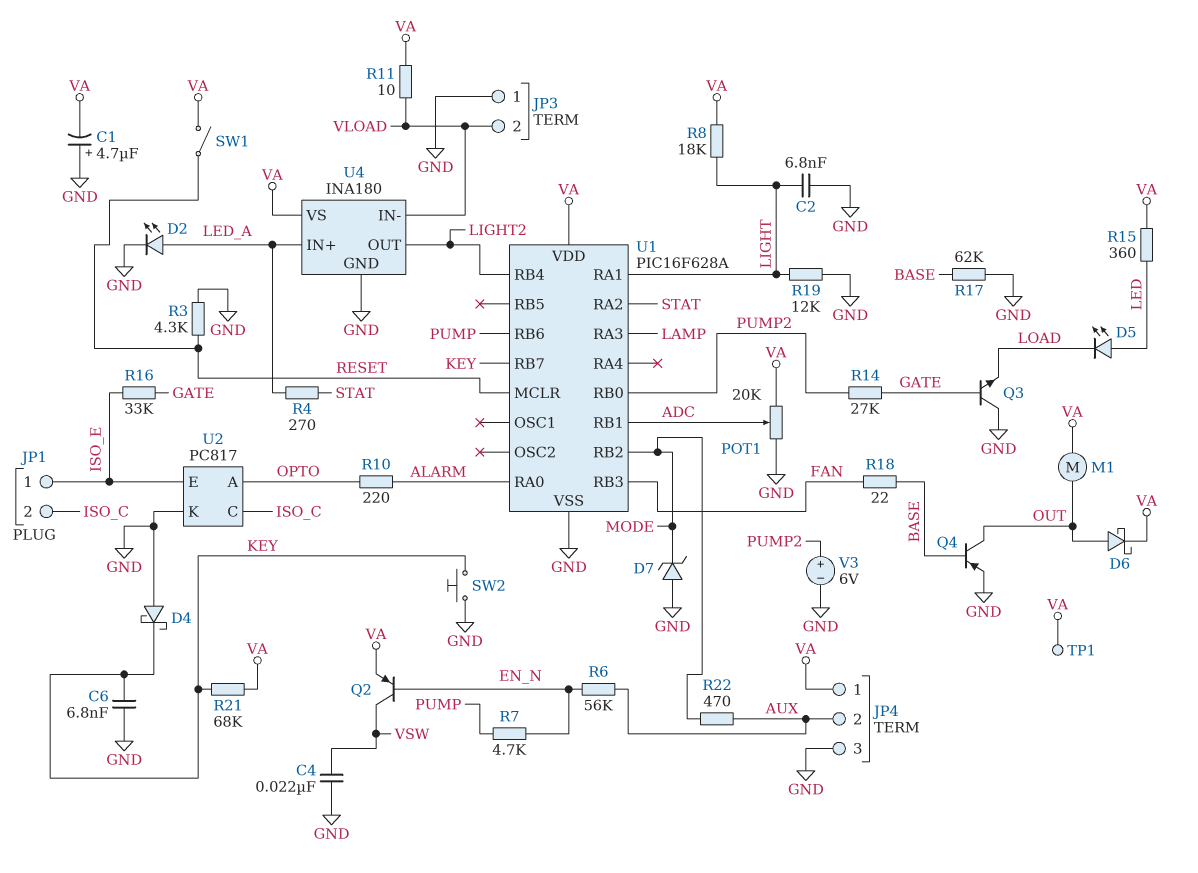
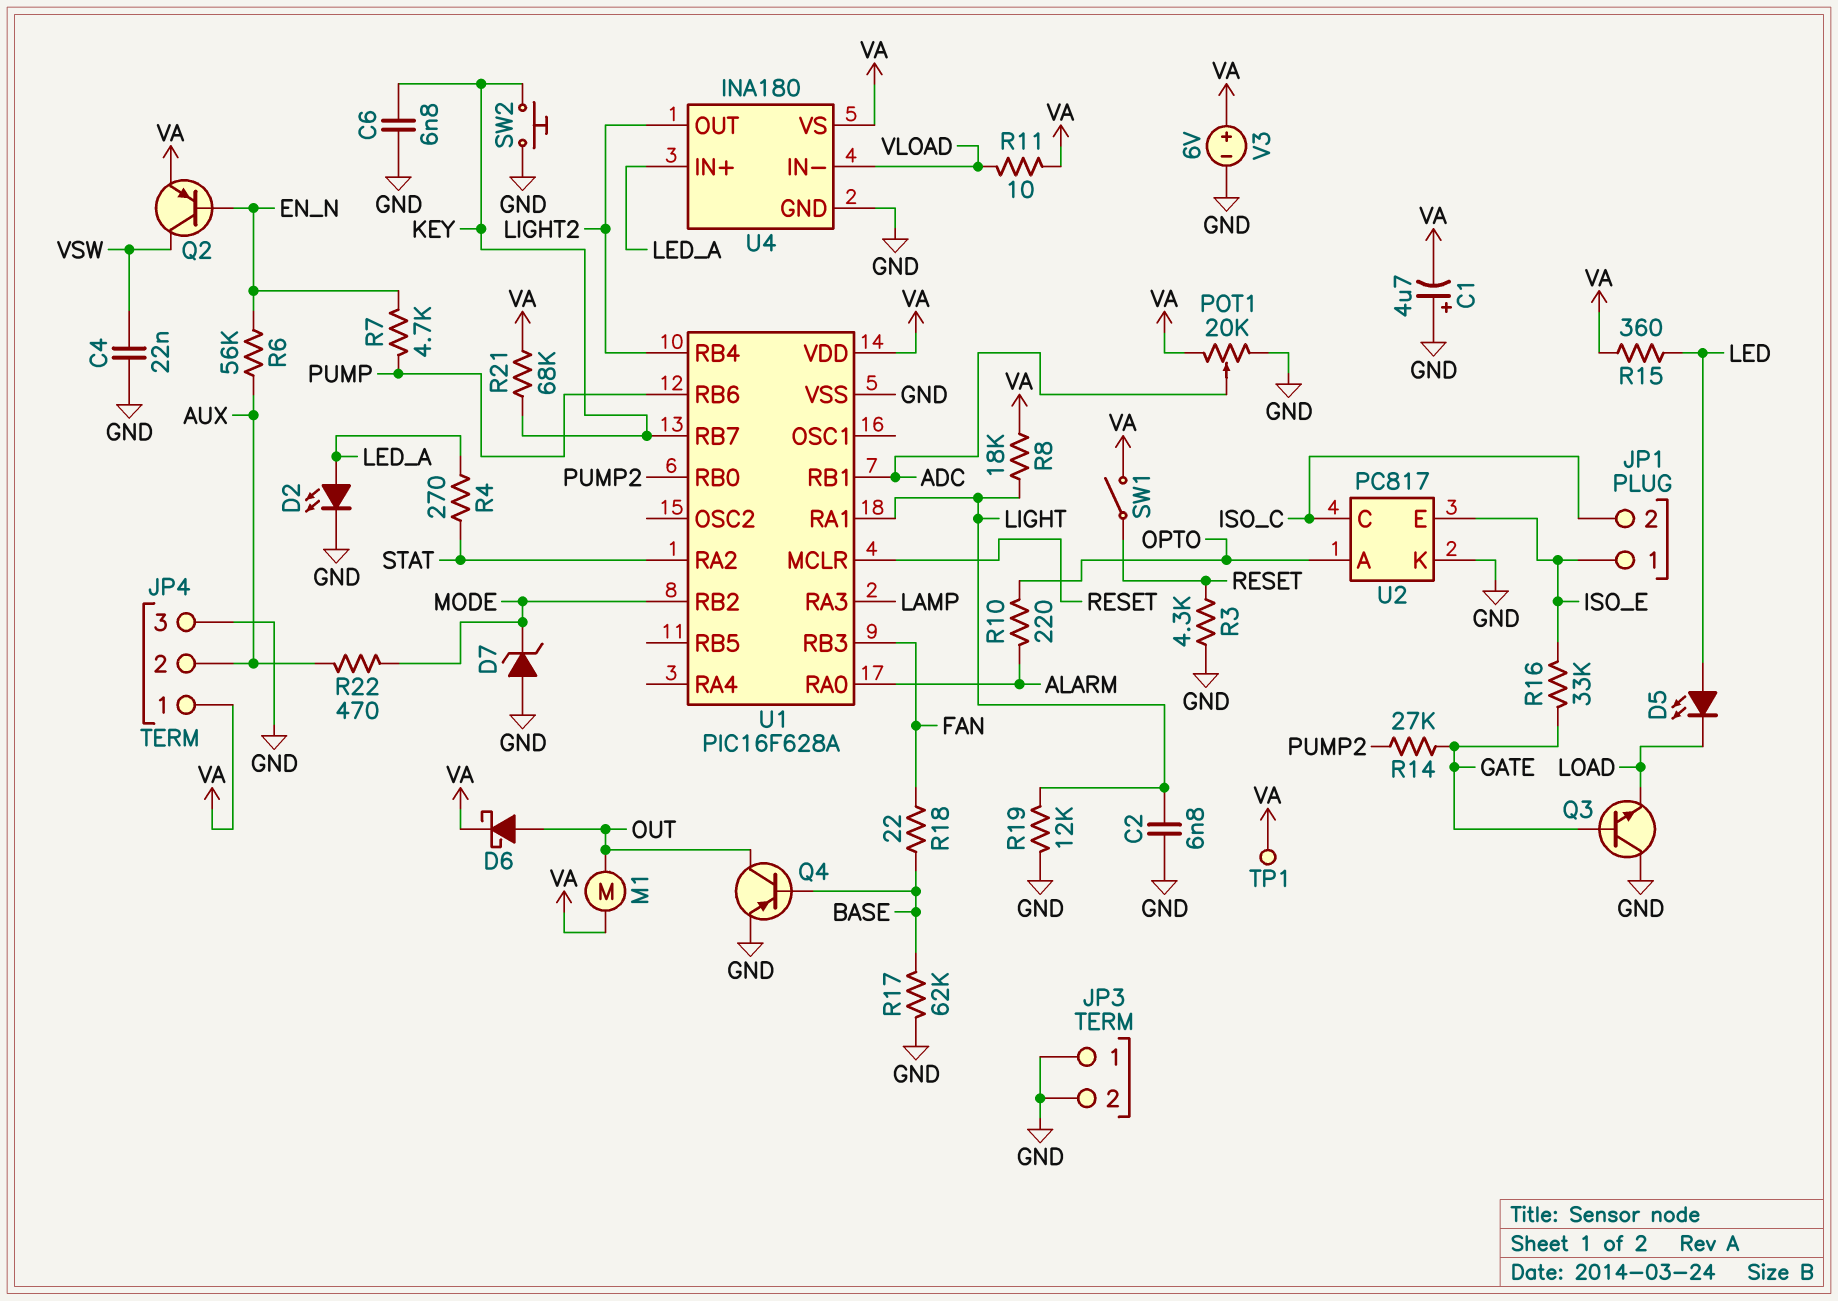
D4: schottky (A GND, K KEY) -> none
JP3 pin 2: VLOAD -> GND
V3: 6V (plus PUMP2, minus GND) -> 6V (plus VA, minus GND)

